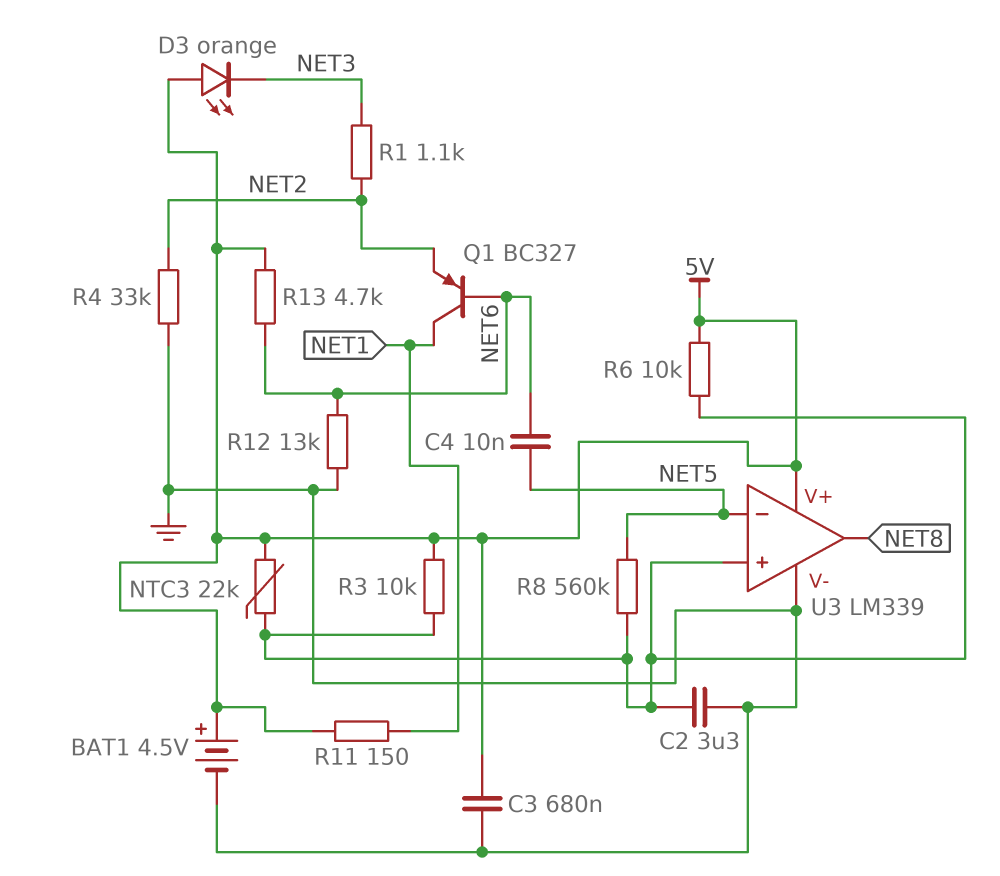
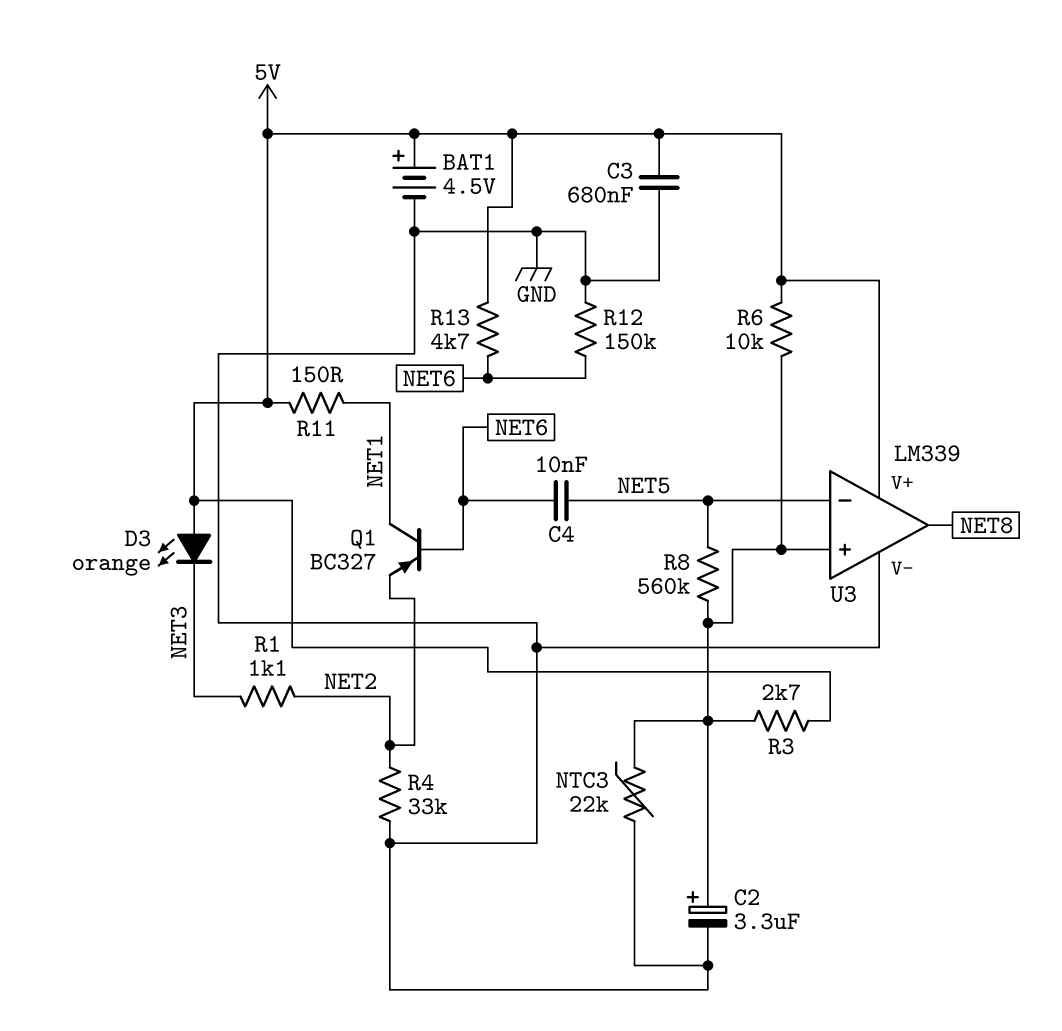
C2: 3.3uF (GND, U3/in+) -> 3.3uF (plus U3/in+, minus GND)
NTC3: 22k (5V, U3/in+) -> 22k (GND, U3/in+)
R3: 10k (5V, U3/in+) -> 2.7k (5V, U3/in+)
R12: 13k (GND, NET6) -> 150k (GND, NET6)

